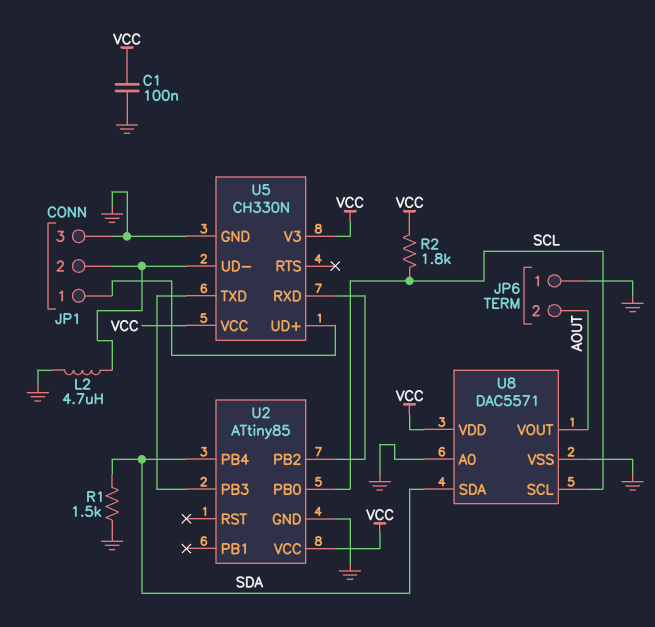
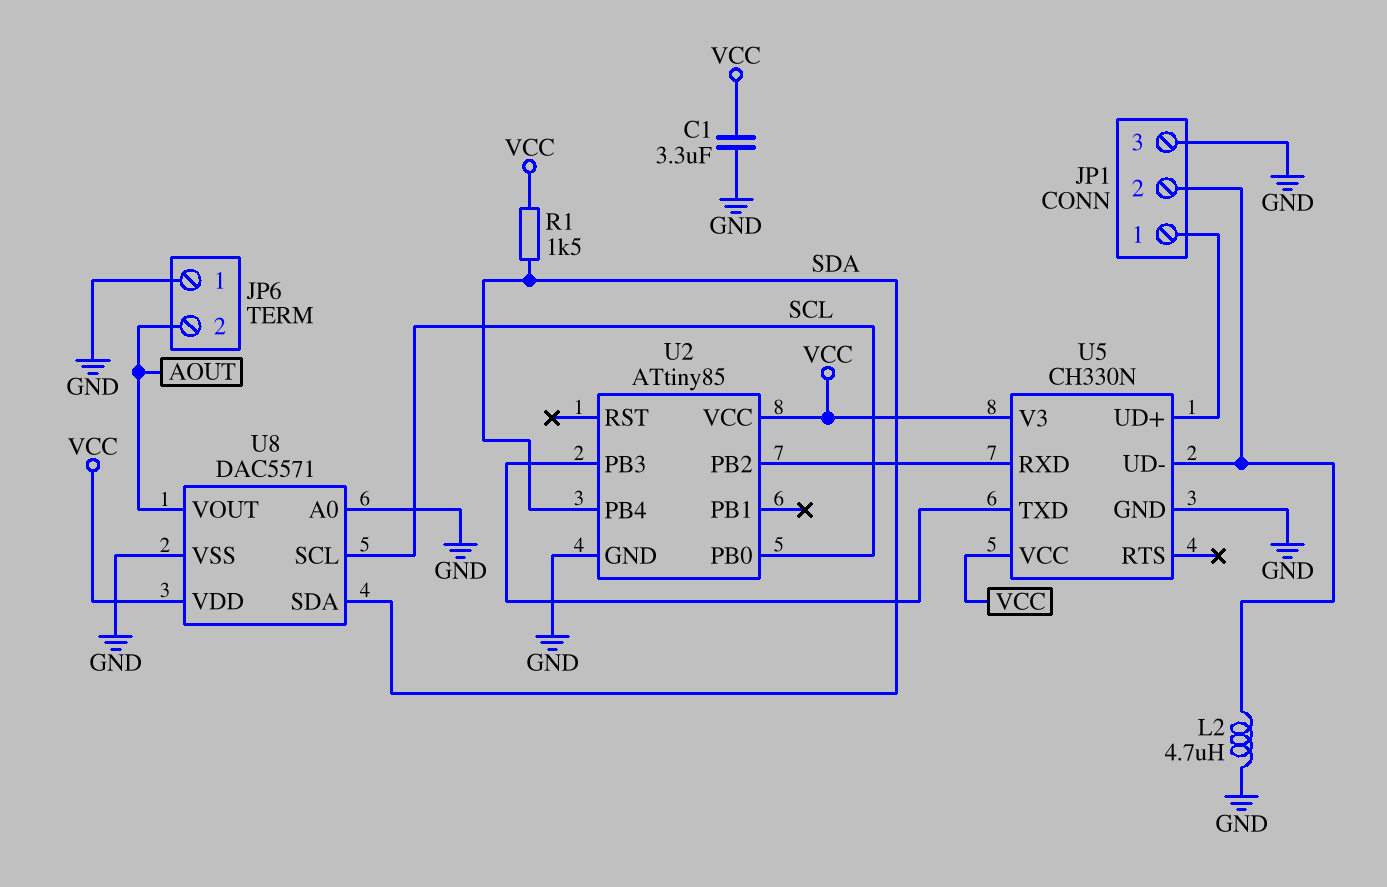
C1: 100nF (GND, VCC) -> 3.3uF (GND, VCC)
R1: 1.5k (GND, SDA) -> 1.5k (SDA, VCC)
R2: 1.8k (SCL, VCC) -> none

